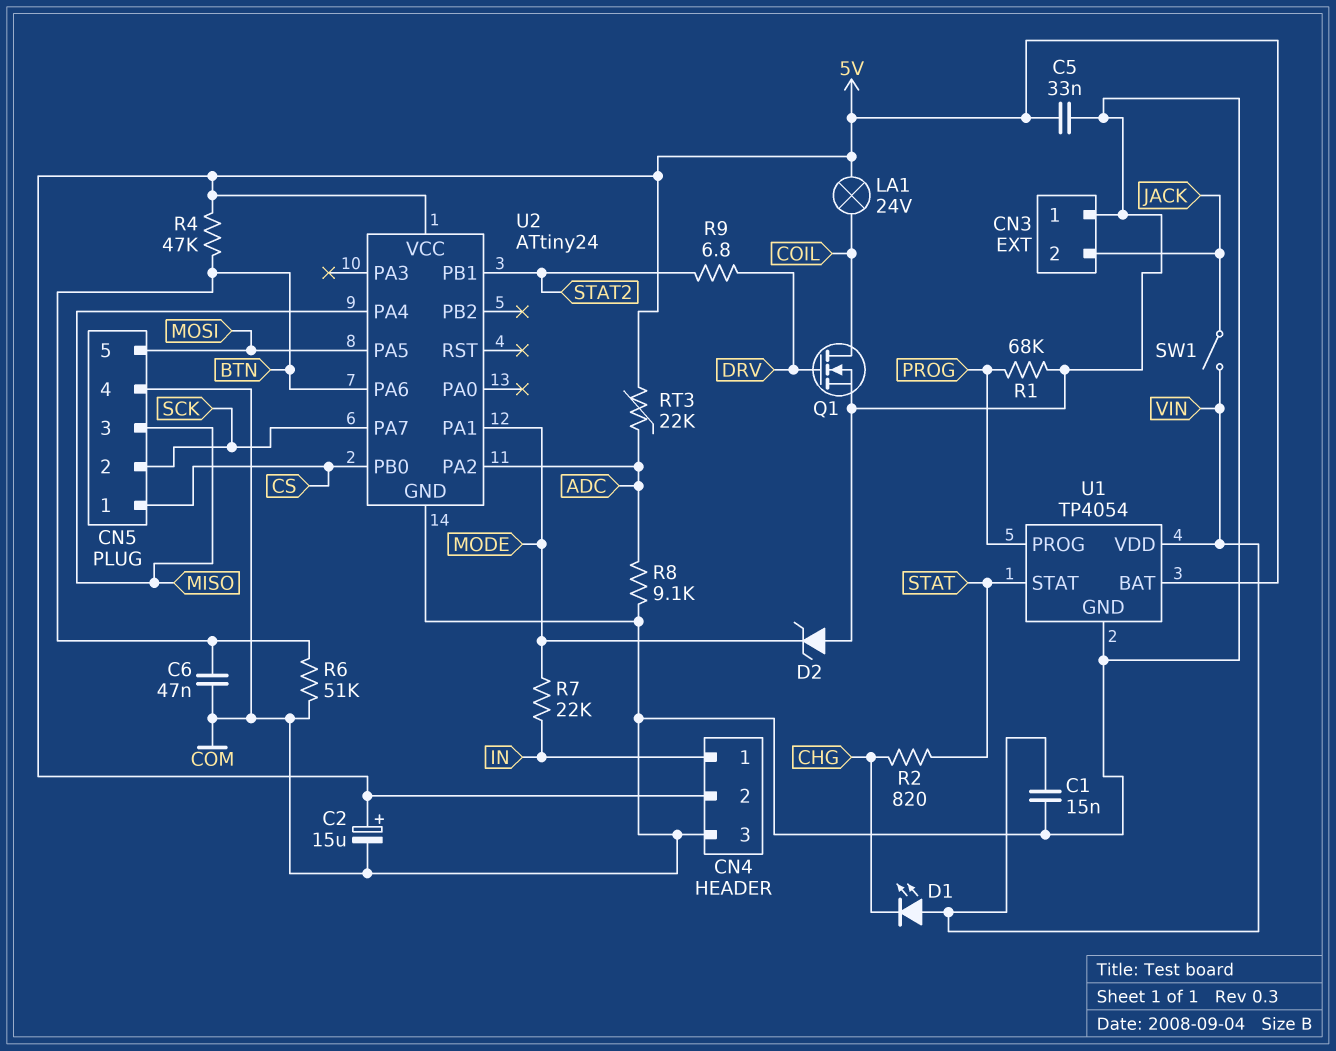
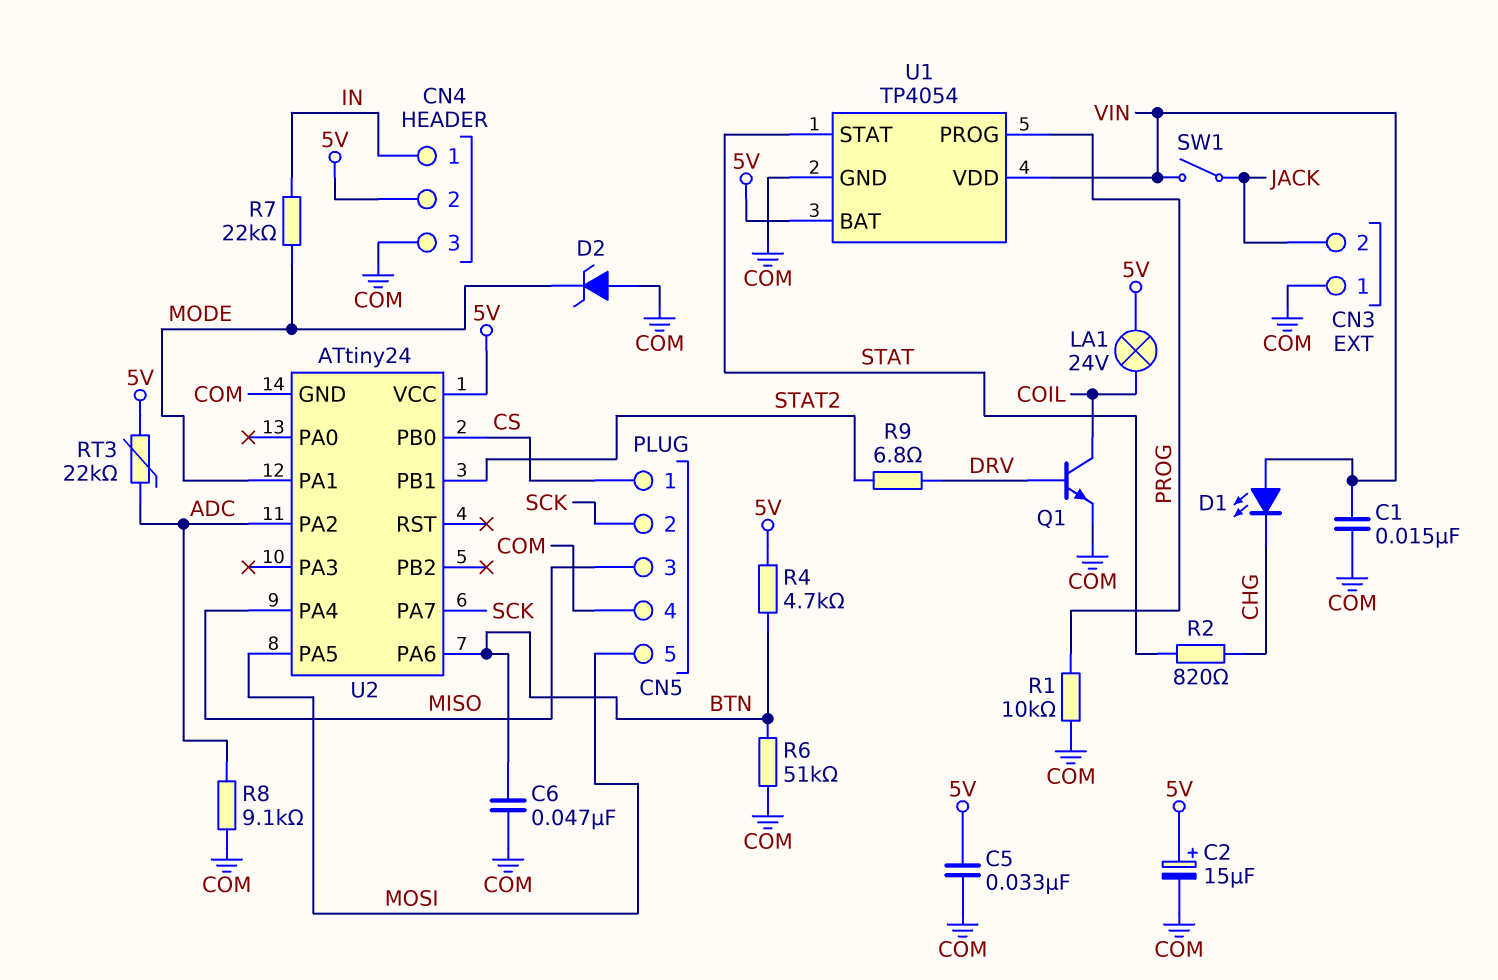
Q1: NMOS (G DRV, D COIL, S COM) -> NPN (B DRV, C COIL, E COM)
R1: 68k (COM, PROG) -> 10k (COM, PROG)
R4: 47k (5V, BTN) -> 4.7k (5V, BTN)

